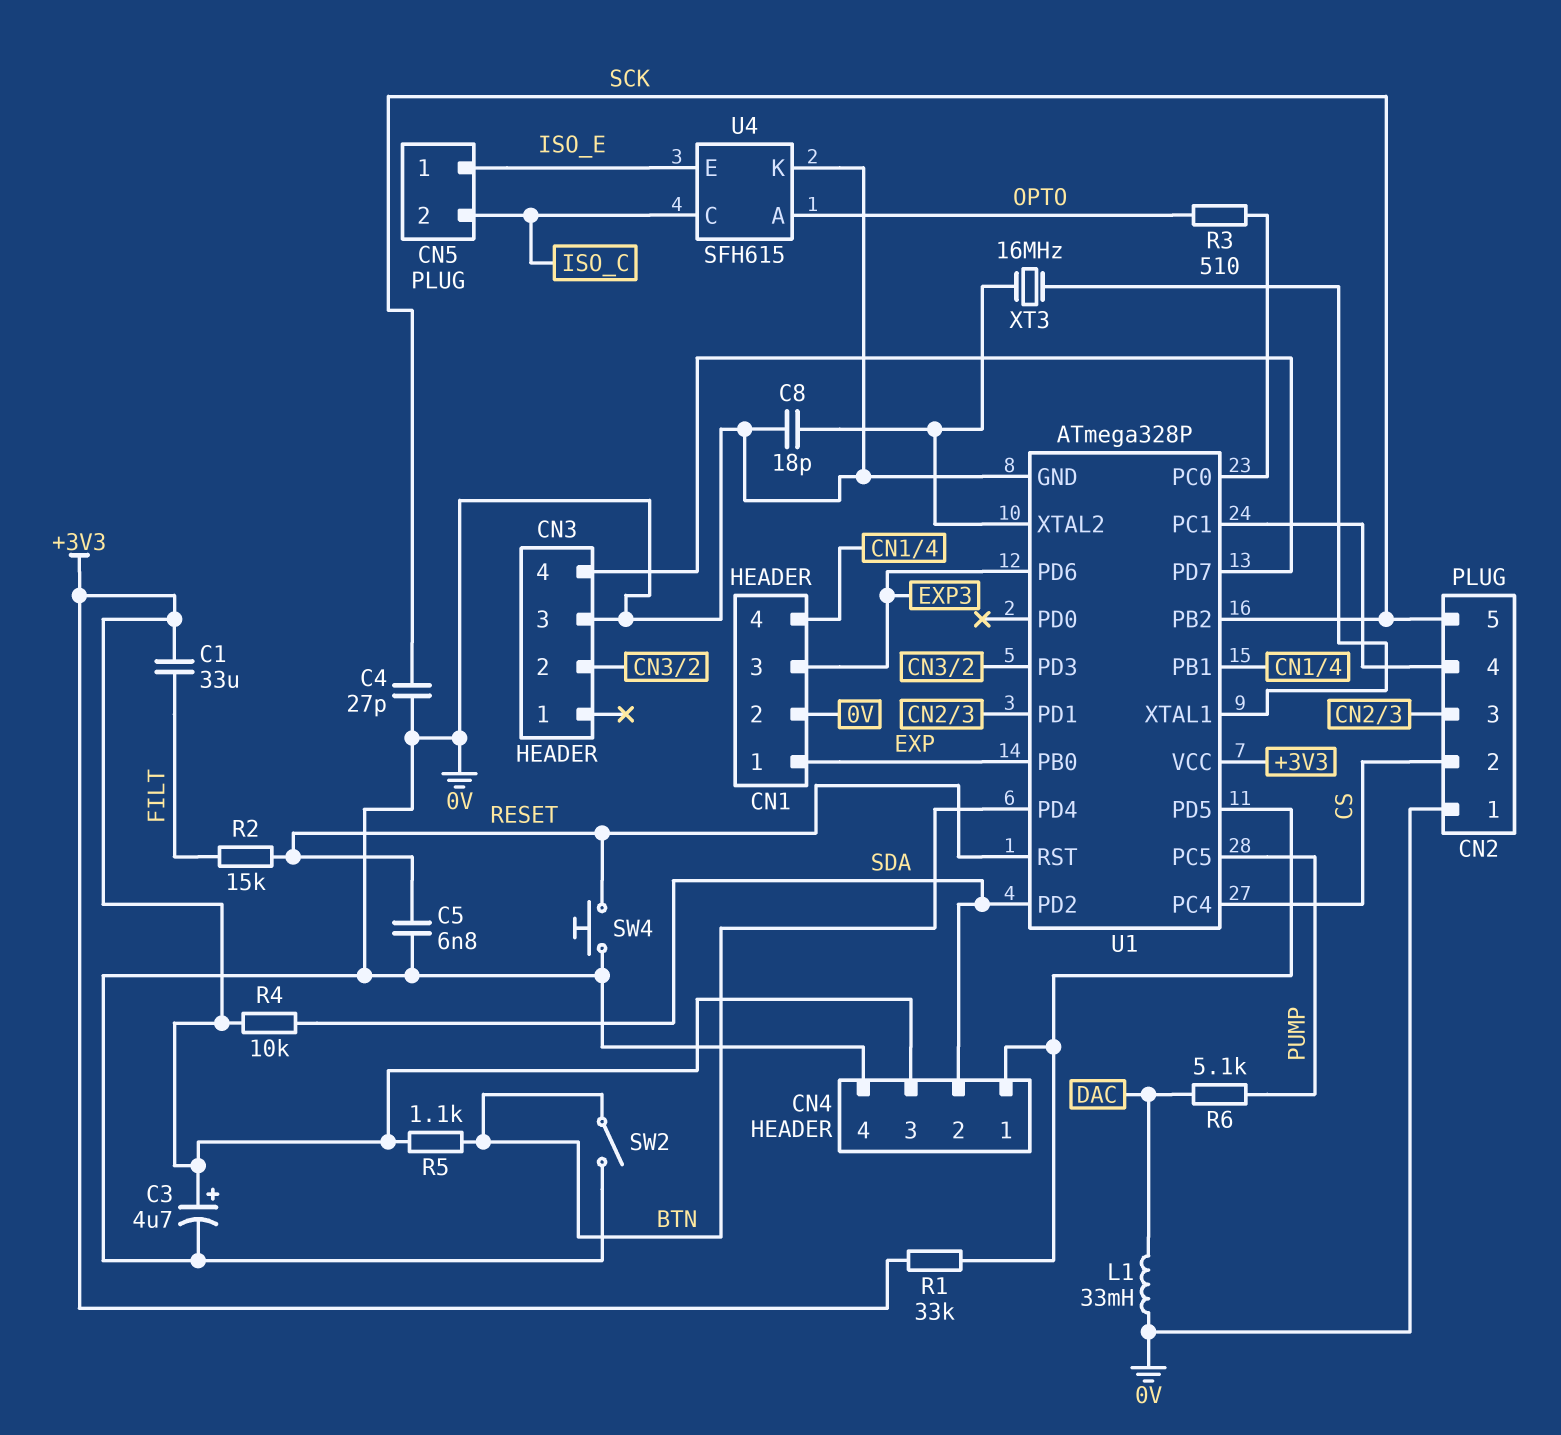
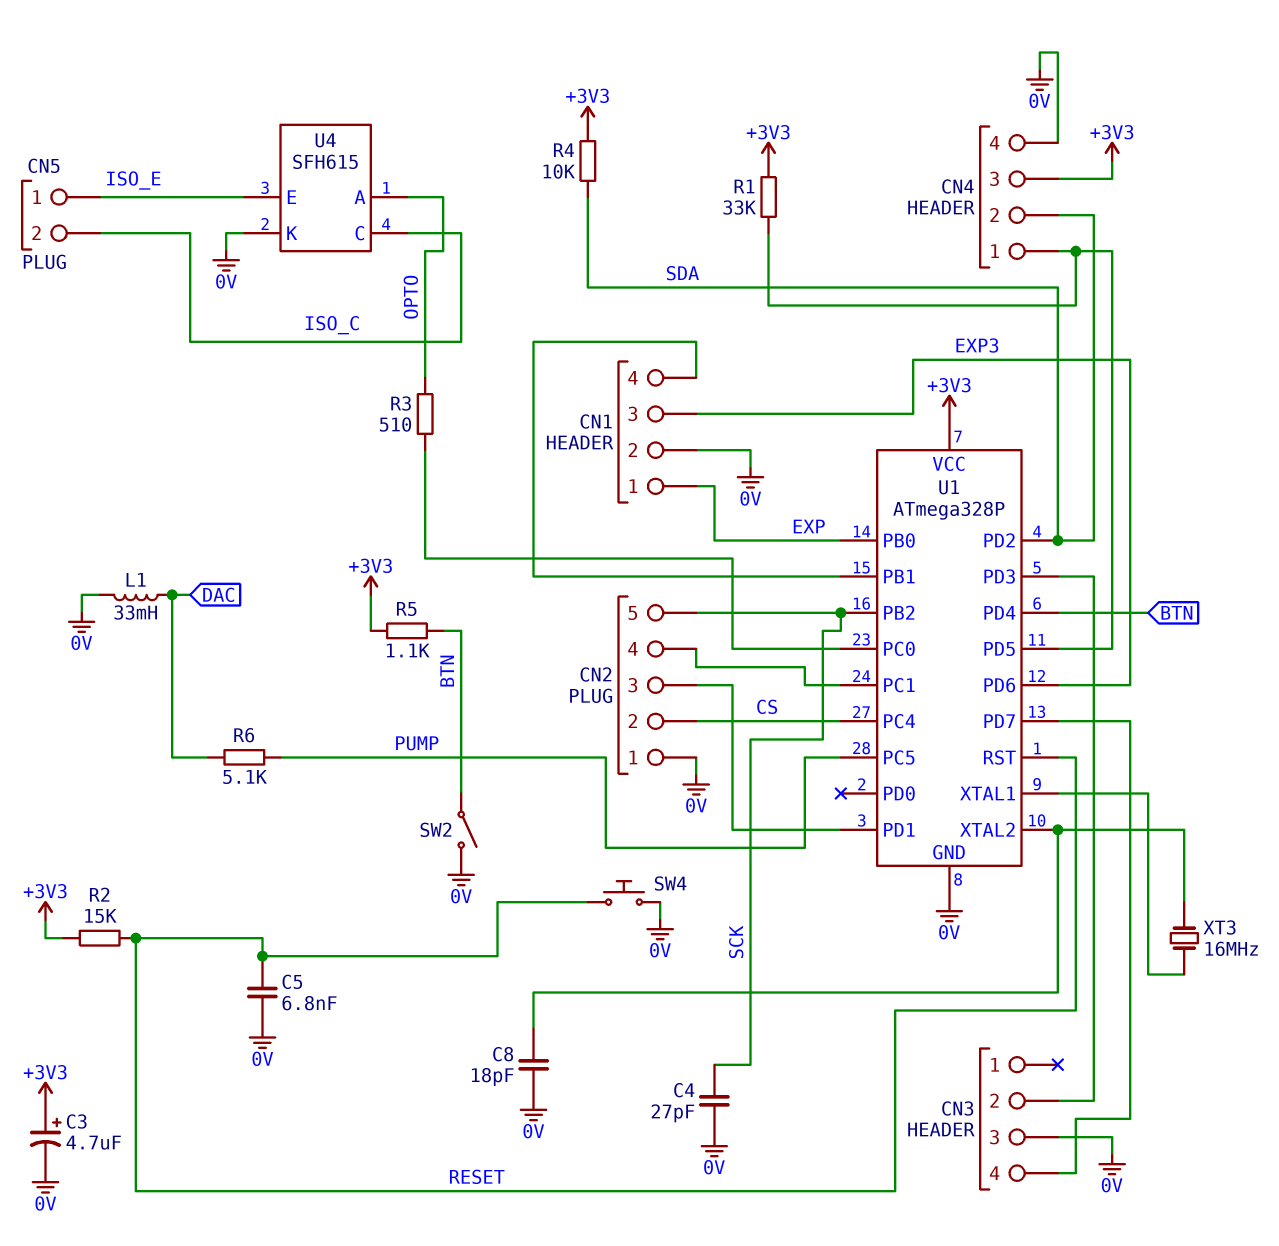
C1: 33uF (+3V3, FILT) -> none
R2: 15k (FILT, RESET) -> 15k (+3V3, RESET)

